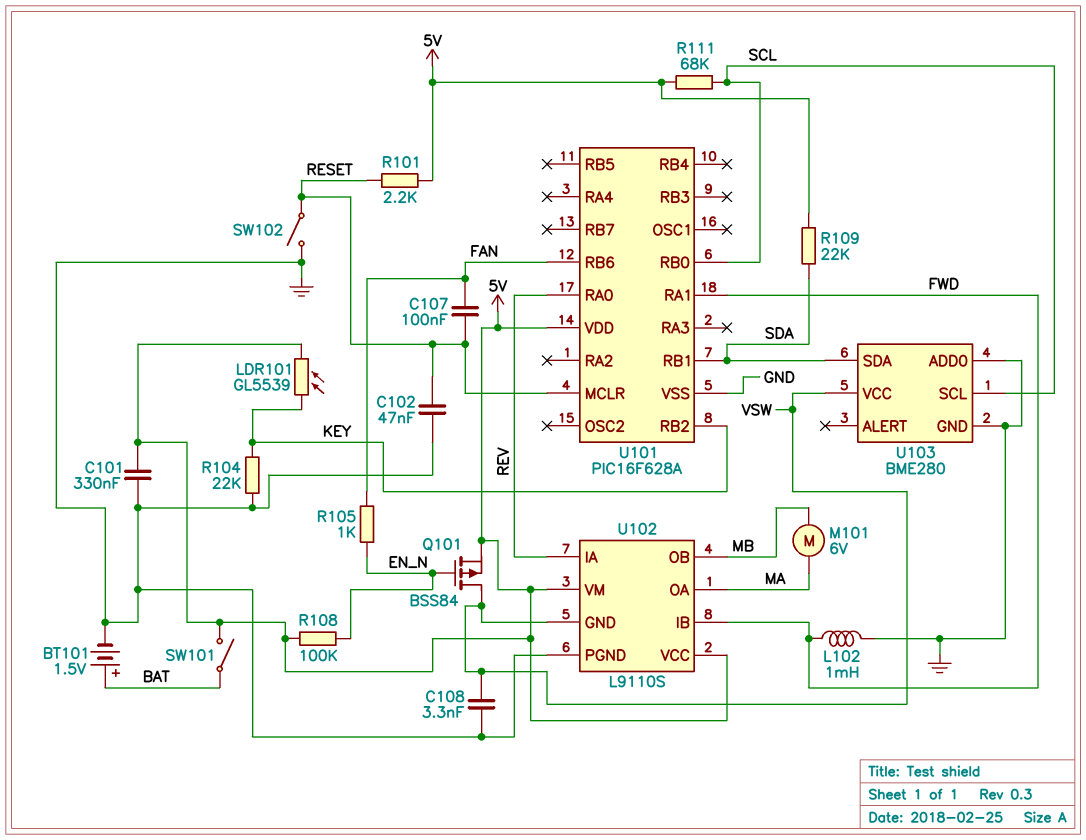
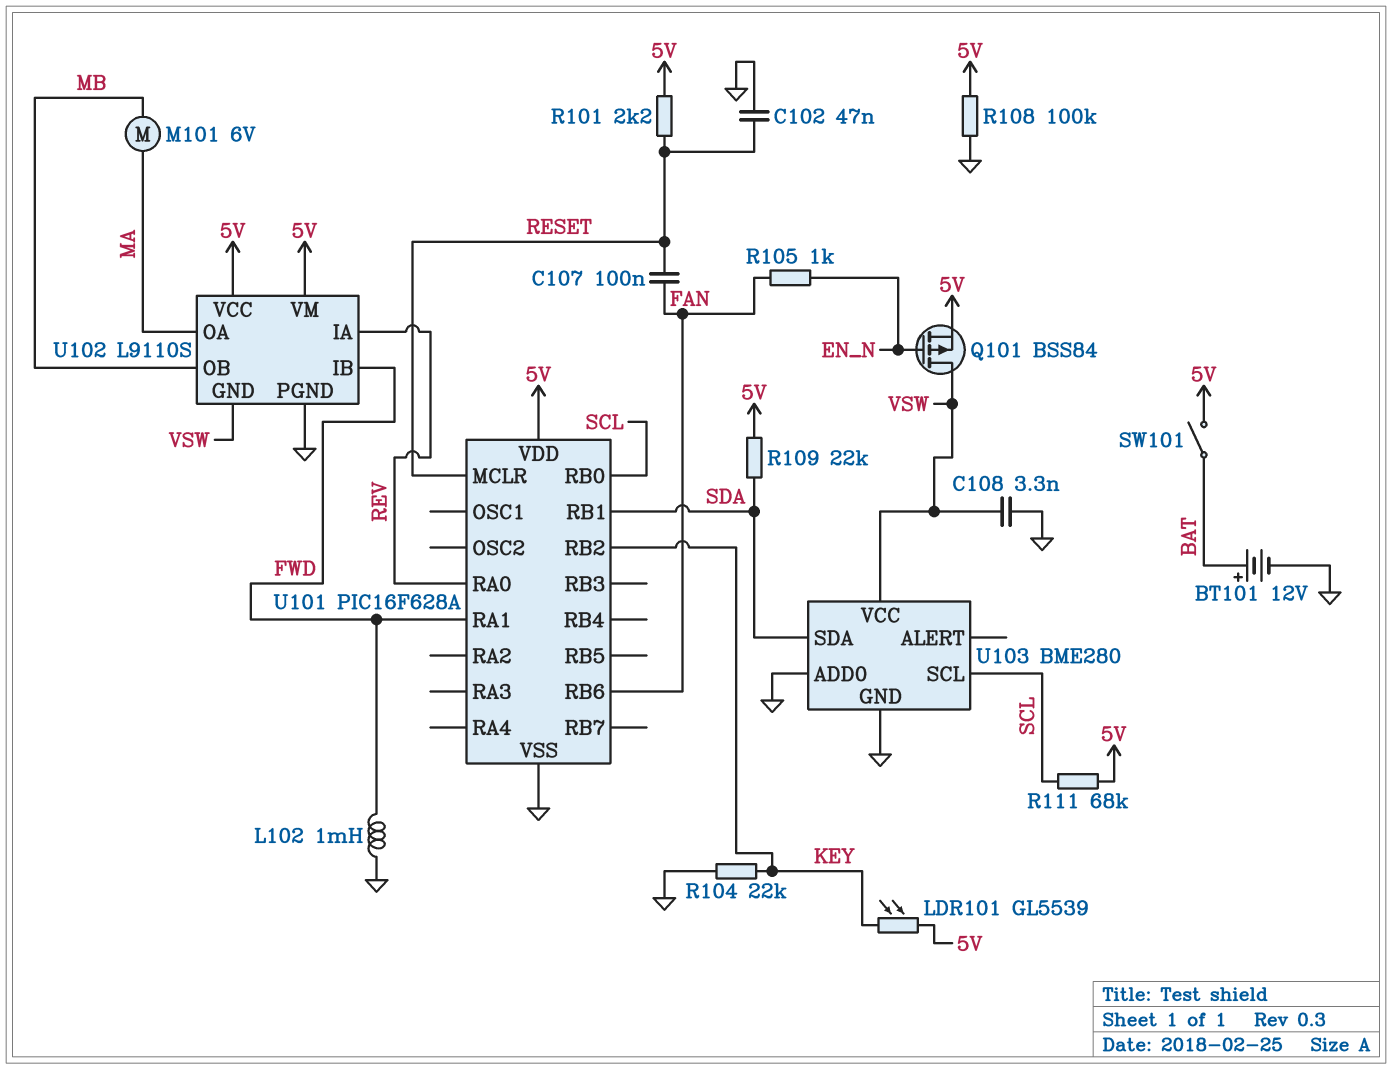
BT101: 1.5V (plus BAT, minus GND) -> 12V (plus BAT, minus GND)
C101: 330nF (5V, GND) -> none
R108: 100k (5V, EN_N) -> 100k (5V, GND)
SW102: switch (GND, RESET) -> none

